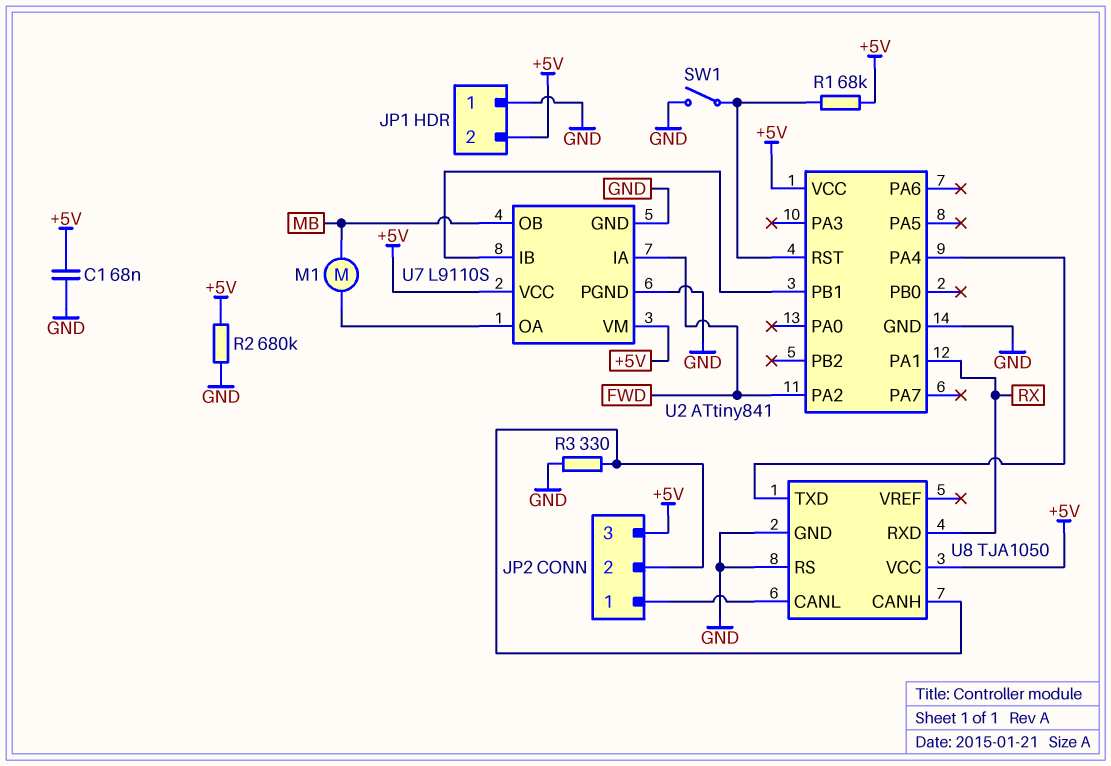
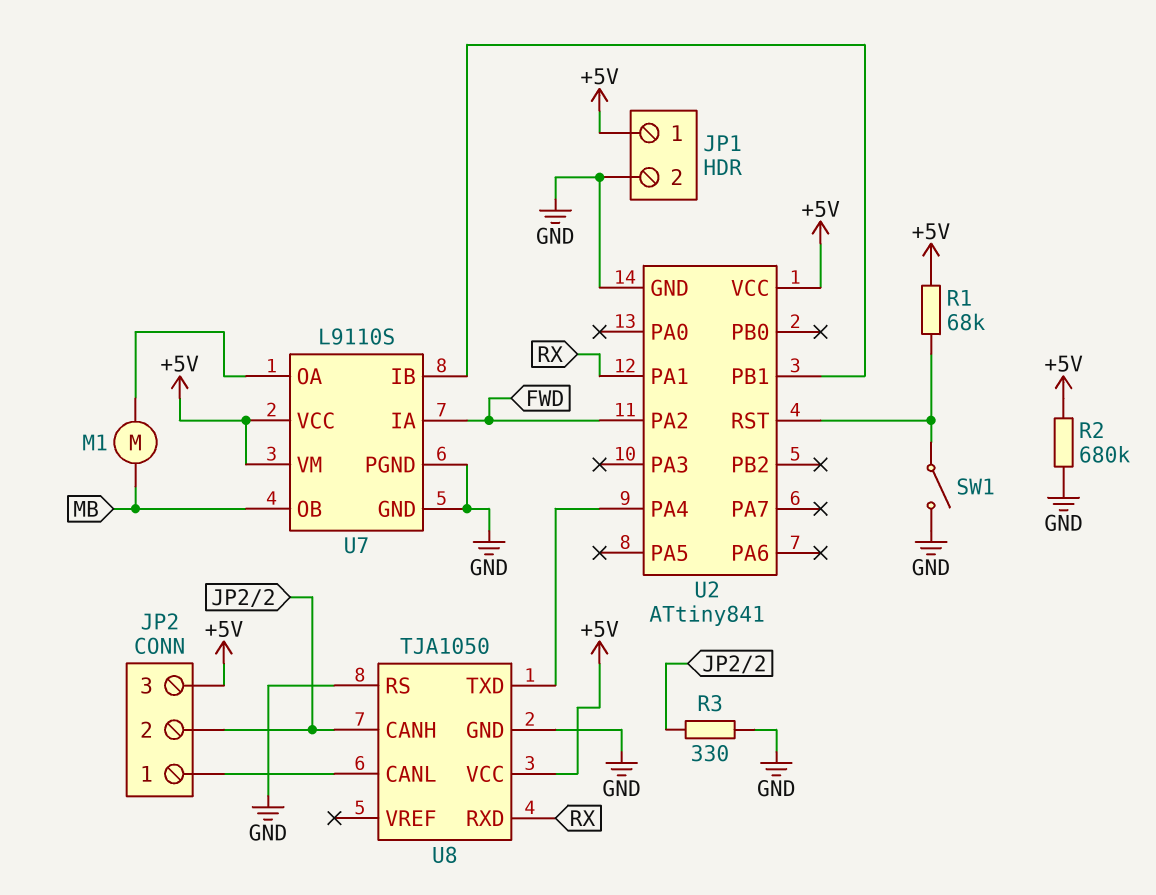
C1: 68nF (+5V, GND) -> none
JP1 pin 1: GND -> +5V
JP1 pin 2: +5V -> GND

